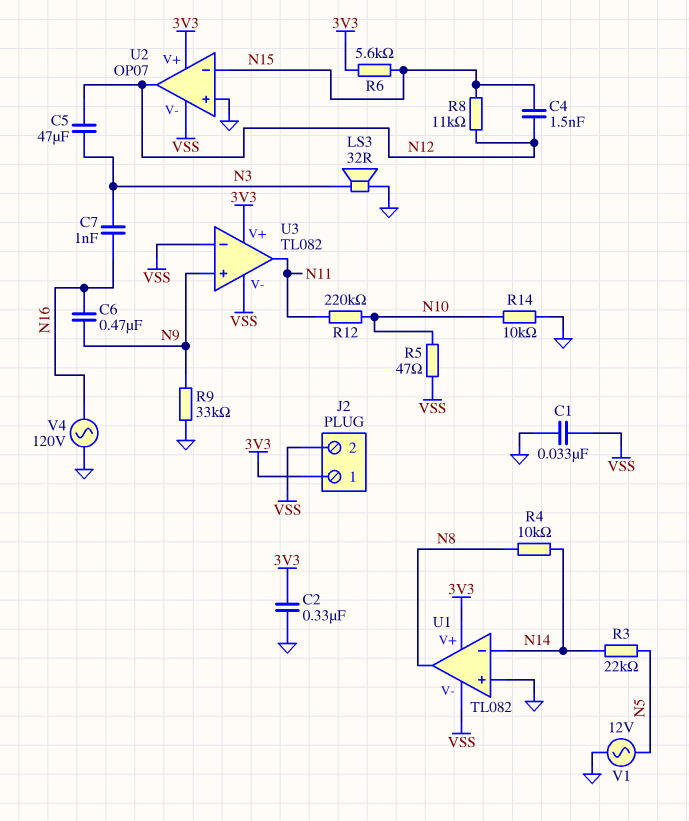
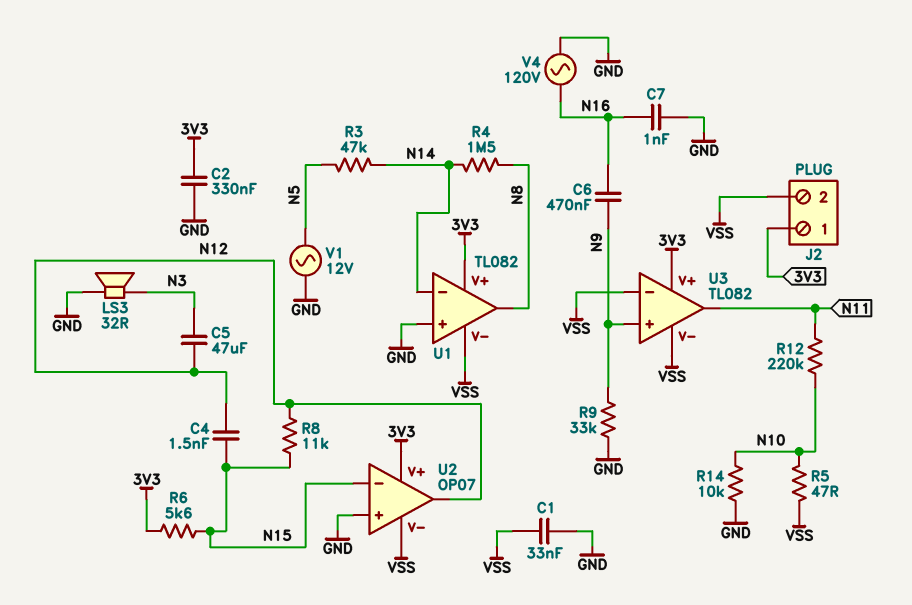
C7: 1nF (N3, N16) -> 1nF (GND, N16)
R3: 22k (N5, N14) -> 47k (N5, N14)
R4: 10k (N8, N14) -> 1.5M (N8, N14)

